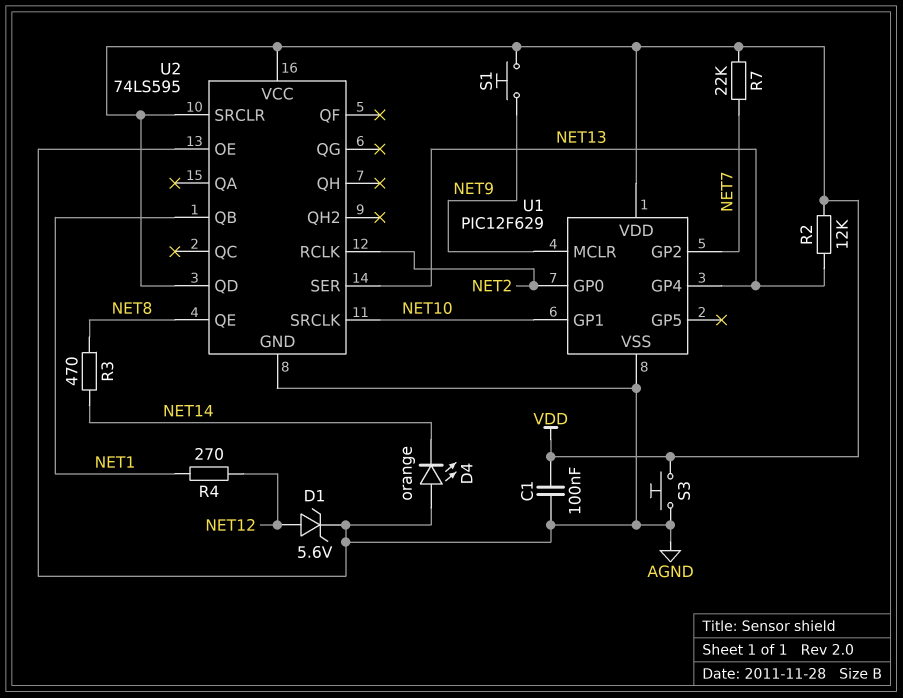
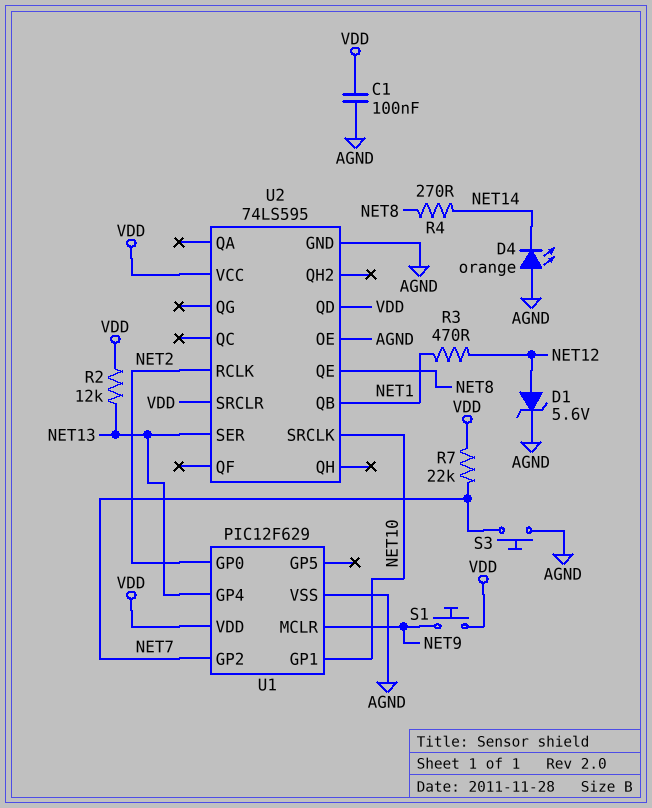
R3: 470 (NET8, NET14) -> 470 (NET1, NET12)
R4: 270 (NET1, NET12) -> 270 (NET8, NET14)
S3: button (AGND, VDD) -> button (AGND, NET7)

